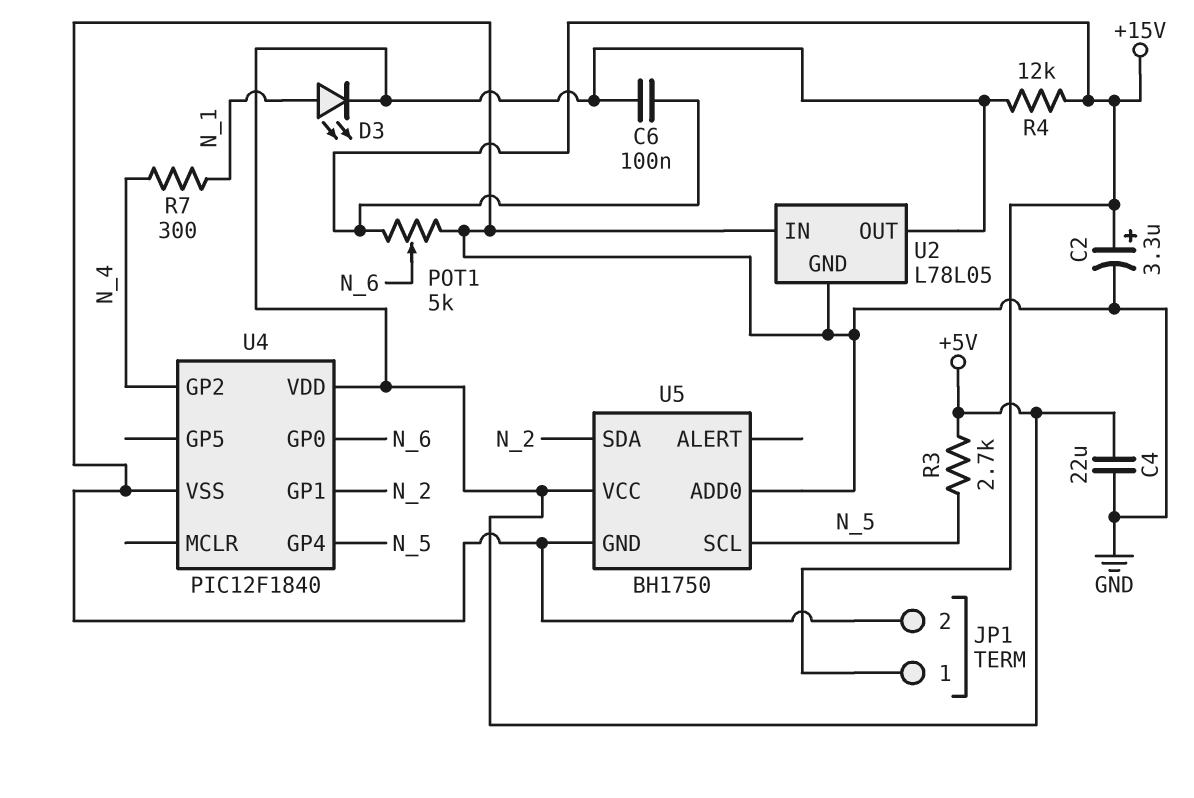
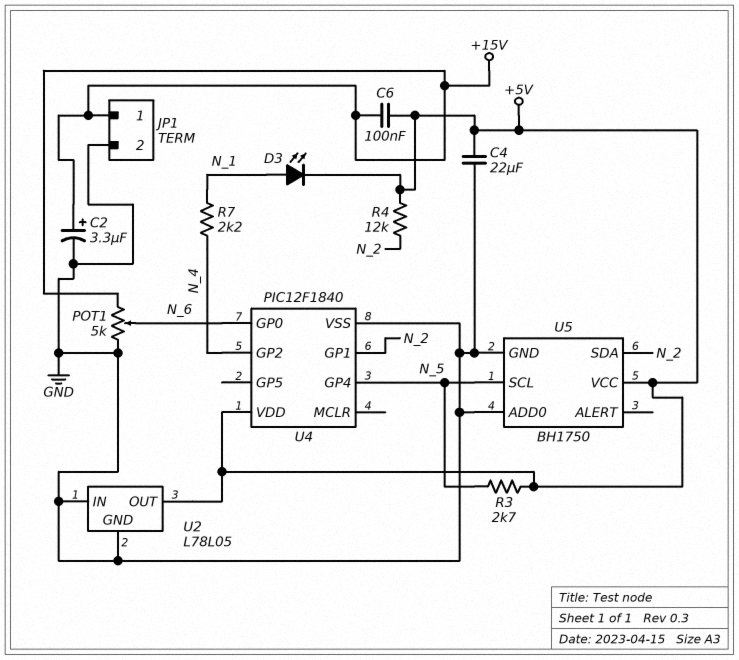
R4: 12k (+5V, +15V) -> 12k (+5V, N_2)
R7: 300 (N_1, N_4) -> 2.2k (N_1, N_4)

